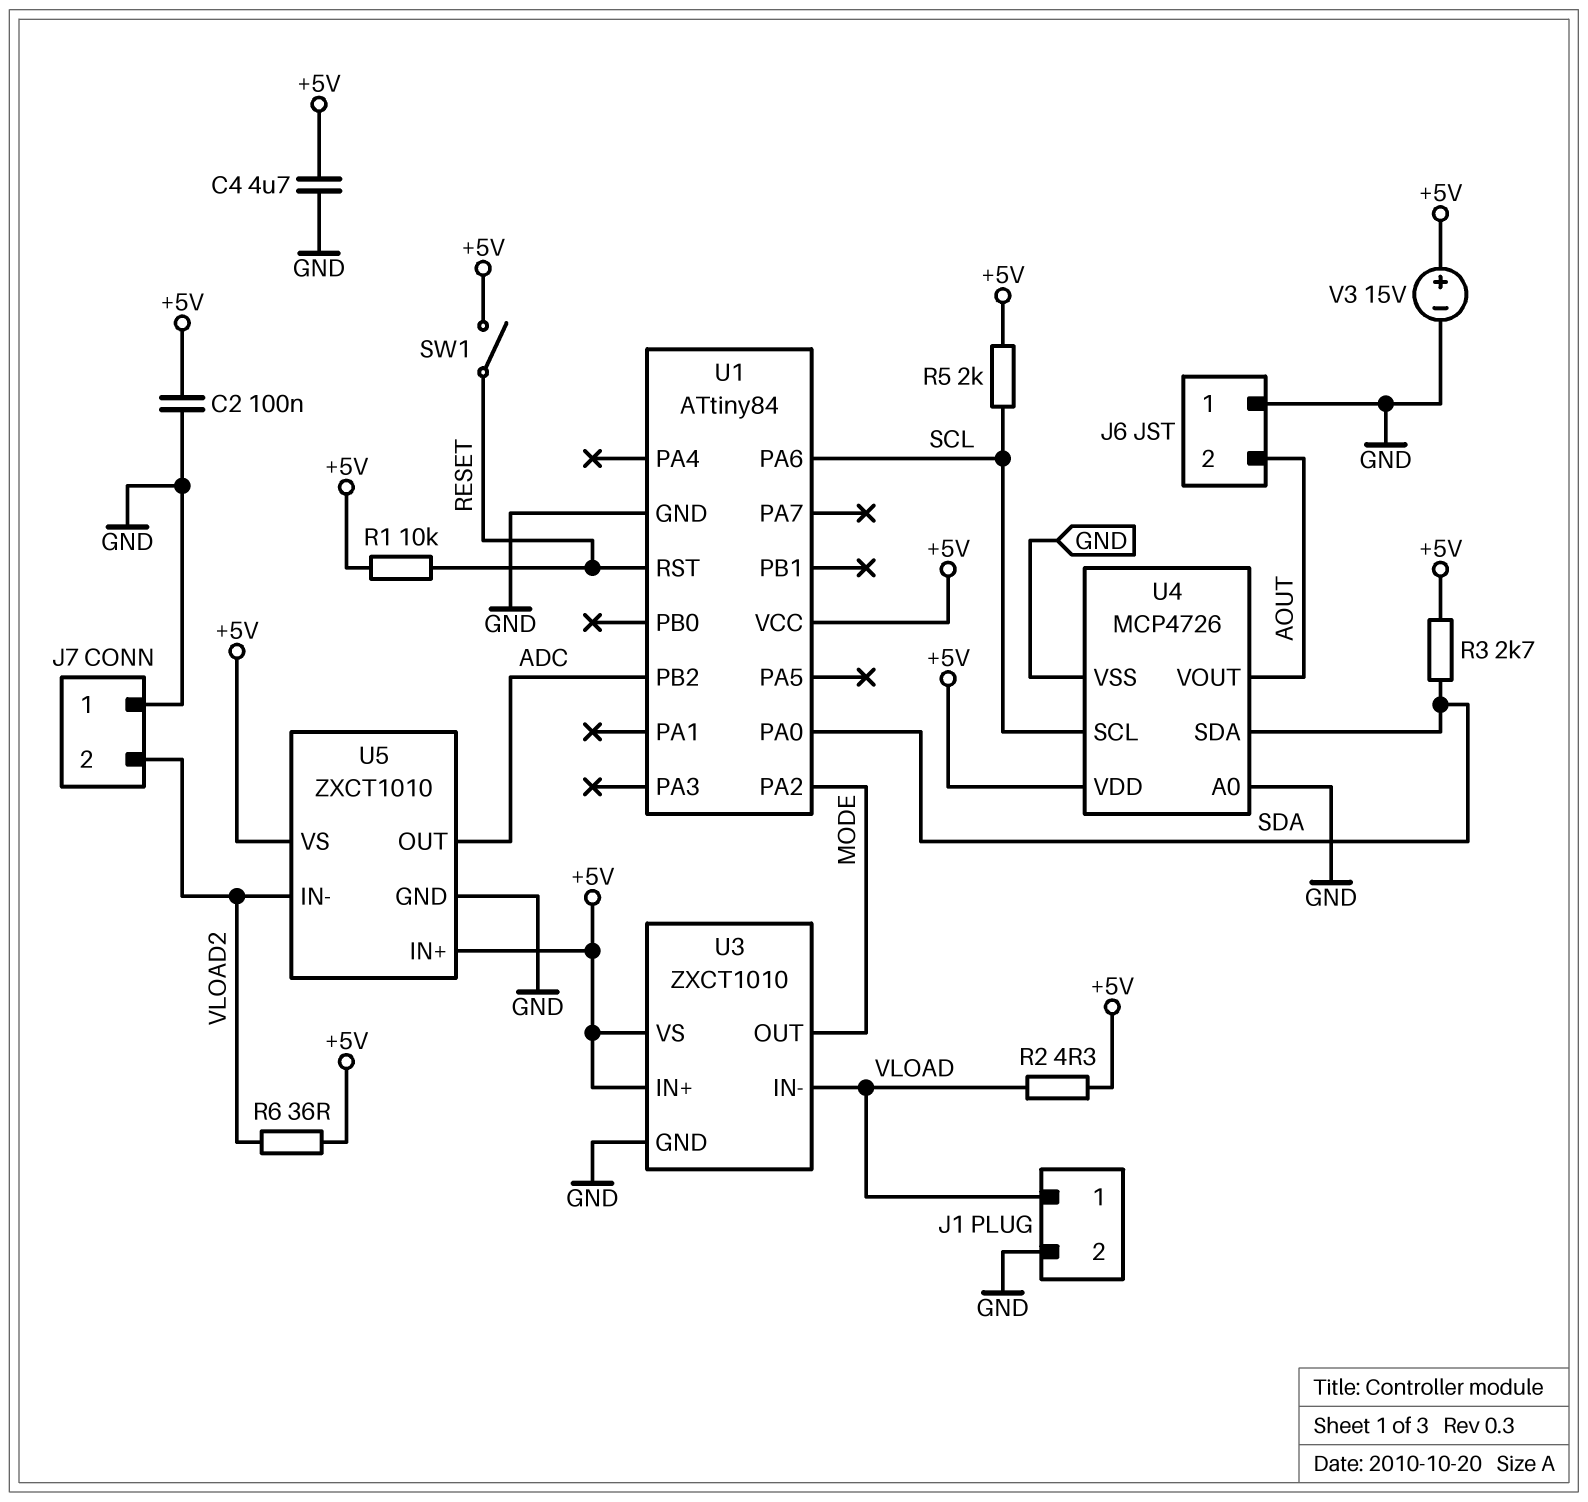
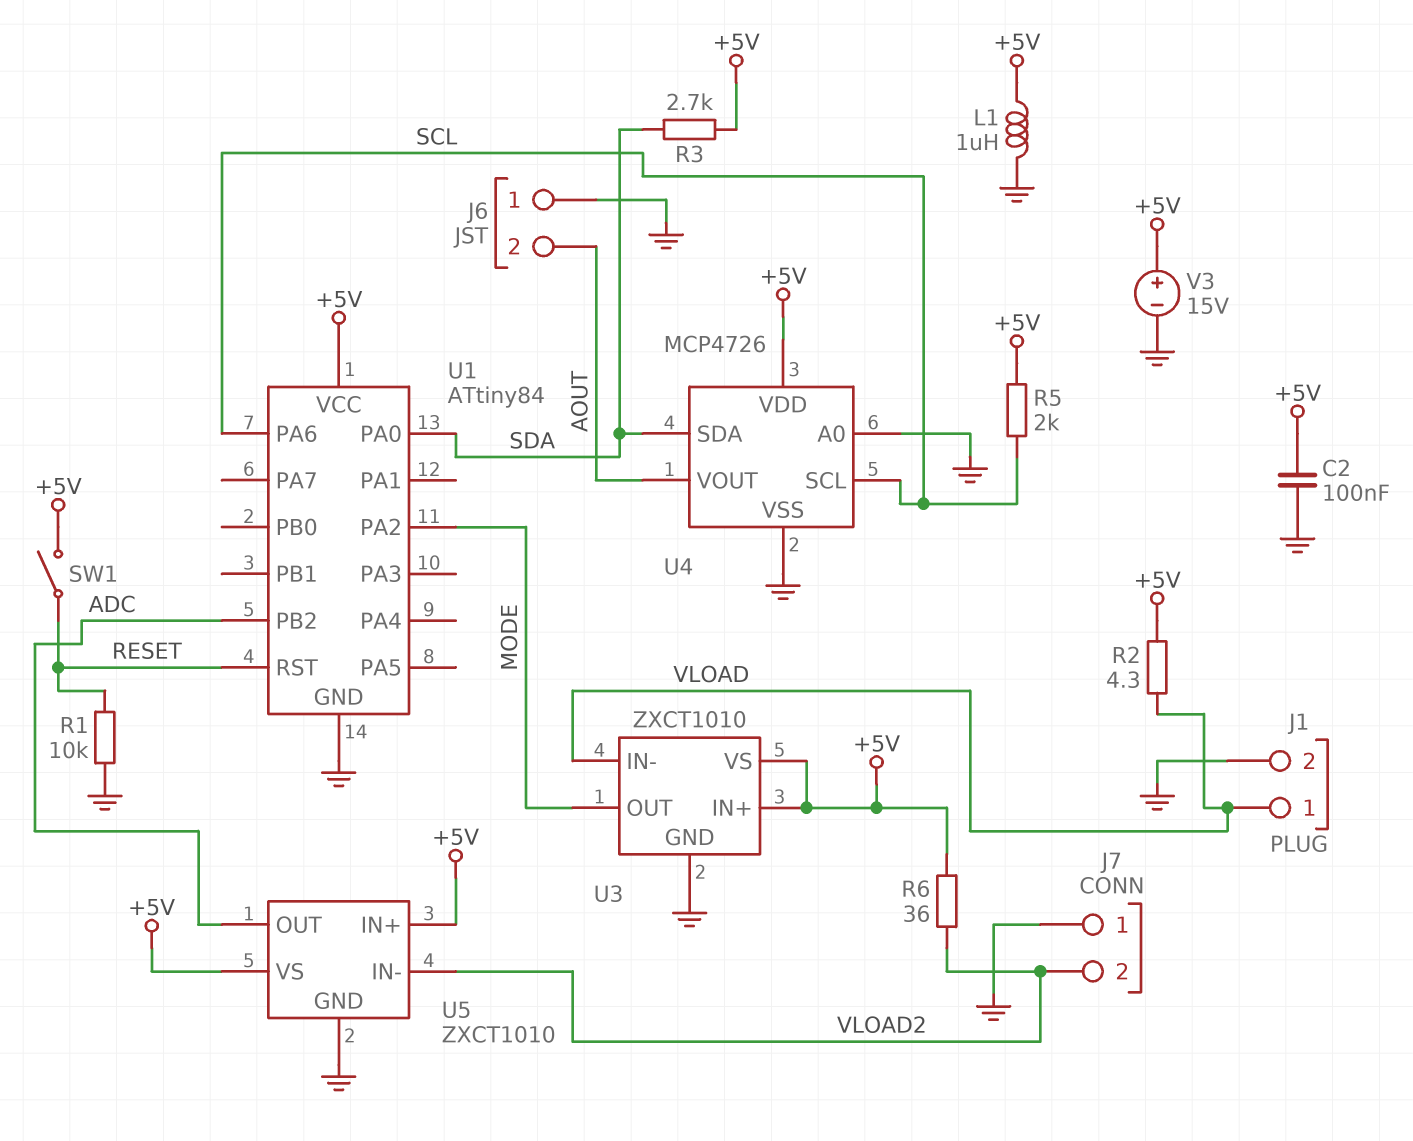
C4: 4.7uF (+5V, GND) -> none
L1: none -> 1uH (+5V, GND)
R1: 10k (+5V, RESET) -> 10k (GND, RESET)

